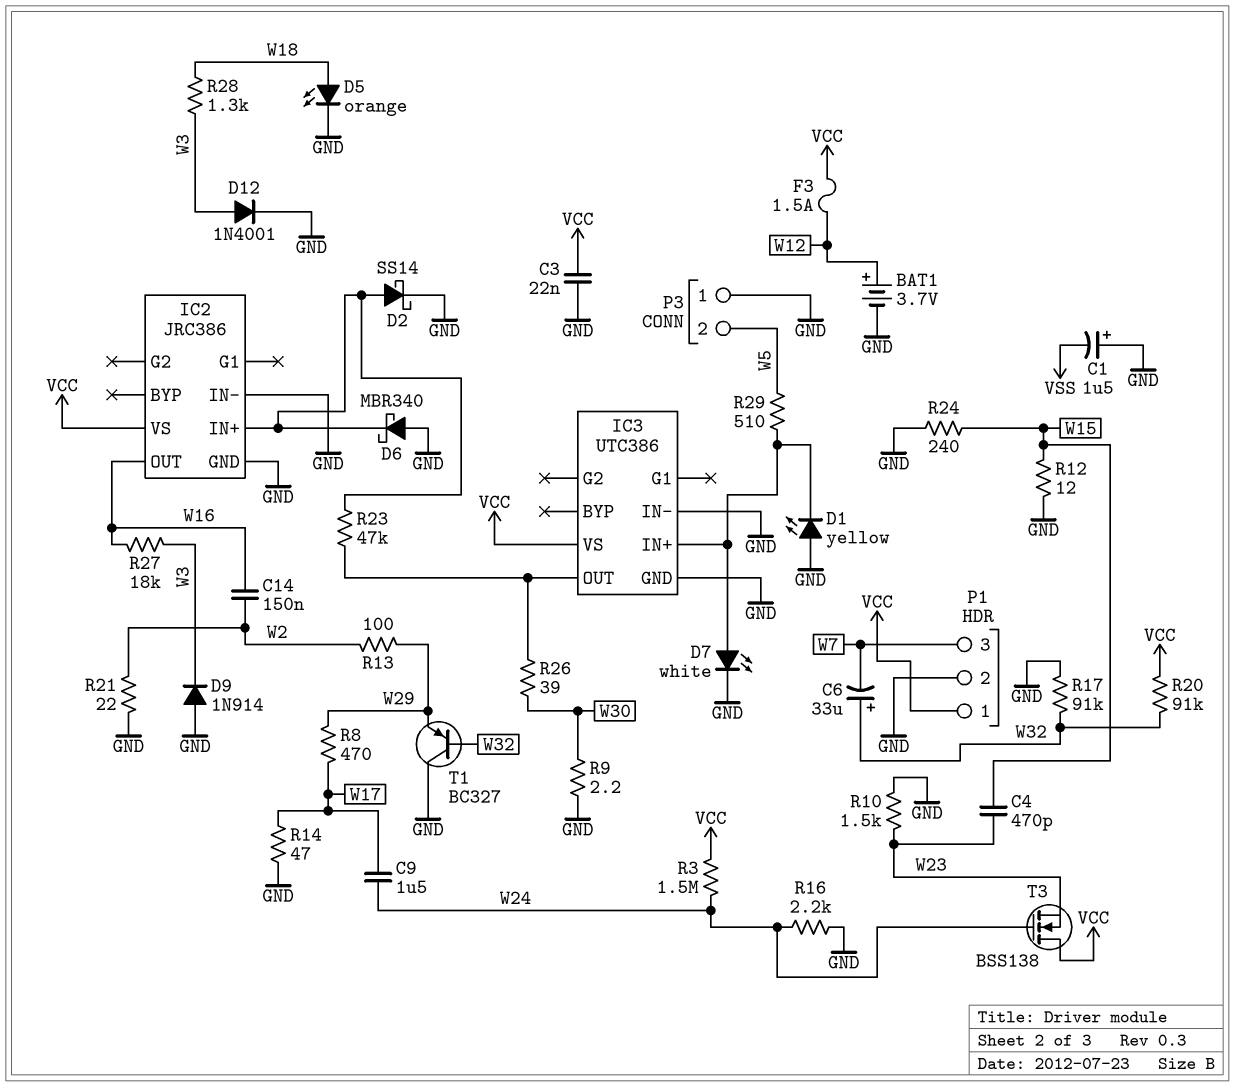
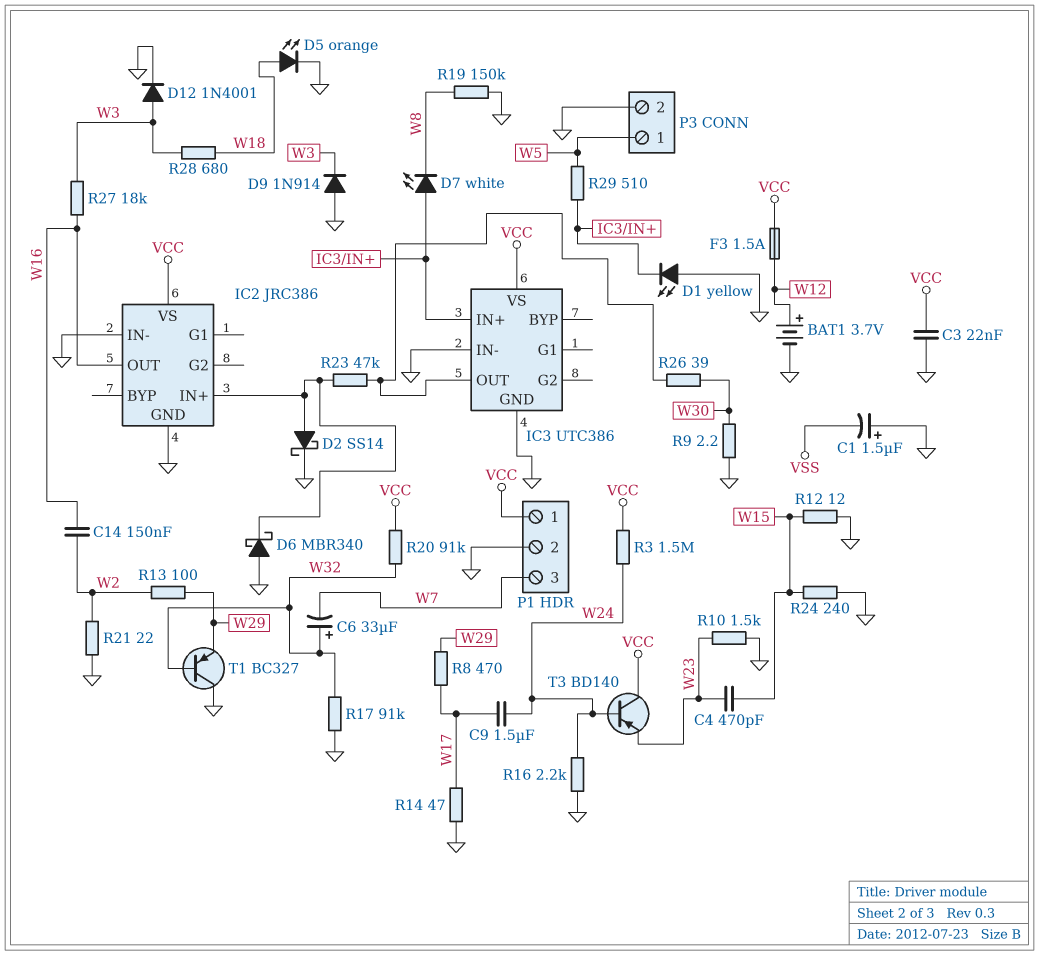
D7: LED white (A IC3/IN+, K GND) -> LED white (A IC3/IN+, K W8)
P3 pin 1: GND -> W5
P3 pin 2: W5 -> GND
R19: none -> 150k (GND, W8)
R28: 1.3k (W3, W18) -> 680 (W3, W18)
T3: NMOS BSS138 (G W24, D VCC, S W23) -> PNP BD140 (B W24, C VCC, E W23)

